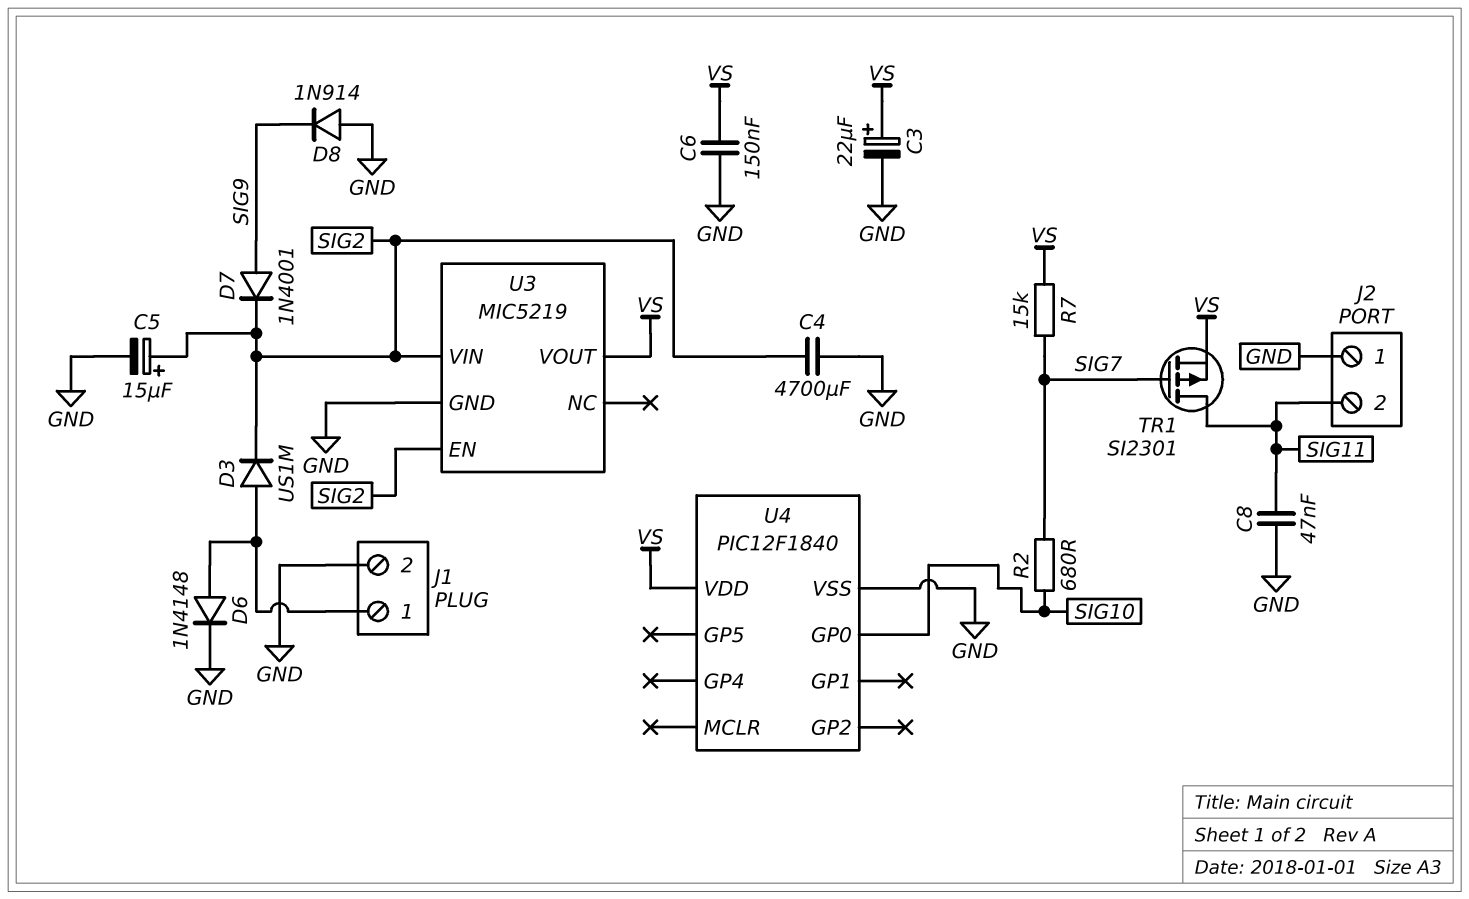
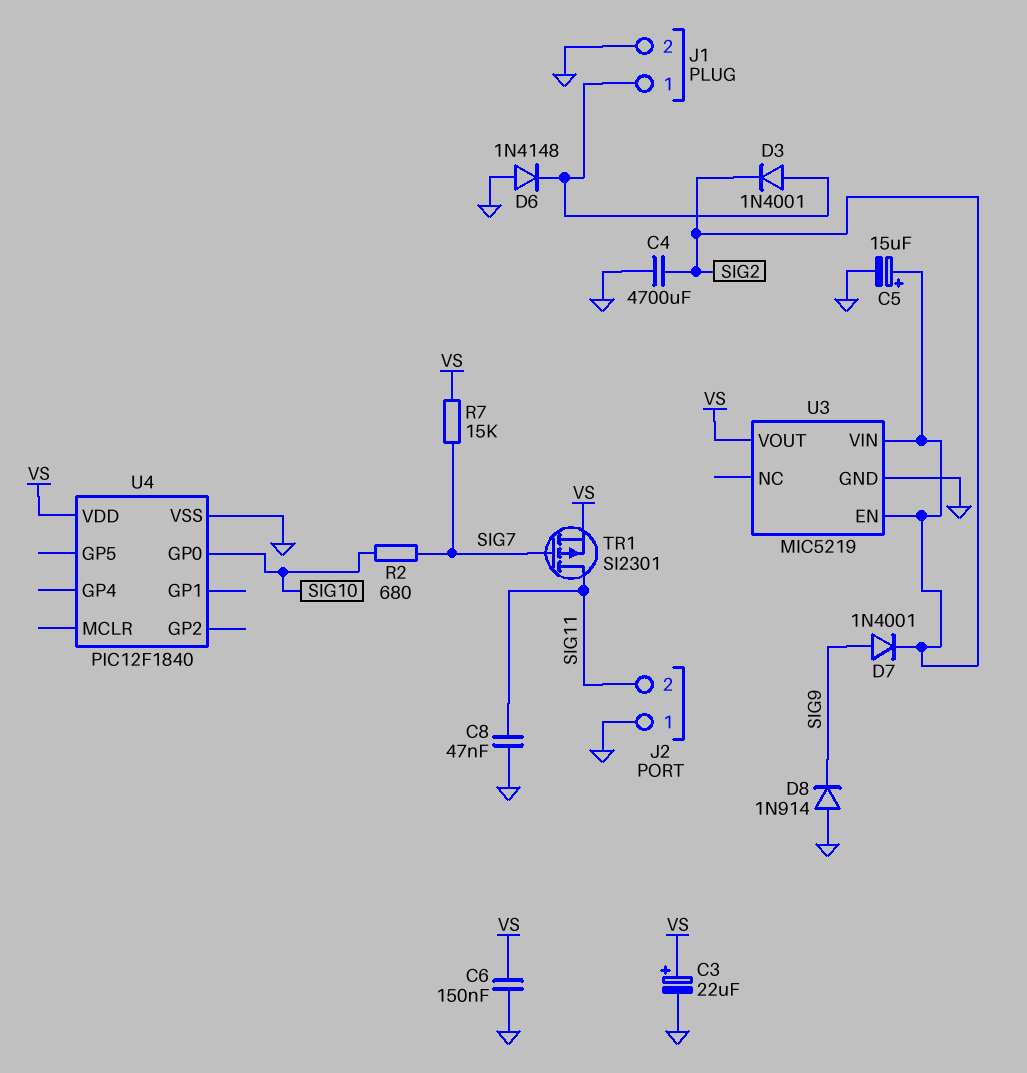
D3: diode US1M (A J1/1, K SIG2) -> diode 1N4001 (A J1/1, K SIG2)
D6: diode 1N4148 (A J1/1, K GND) -> diode 1N4148 (A GND, K J1/1)

